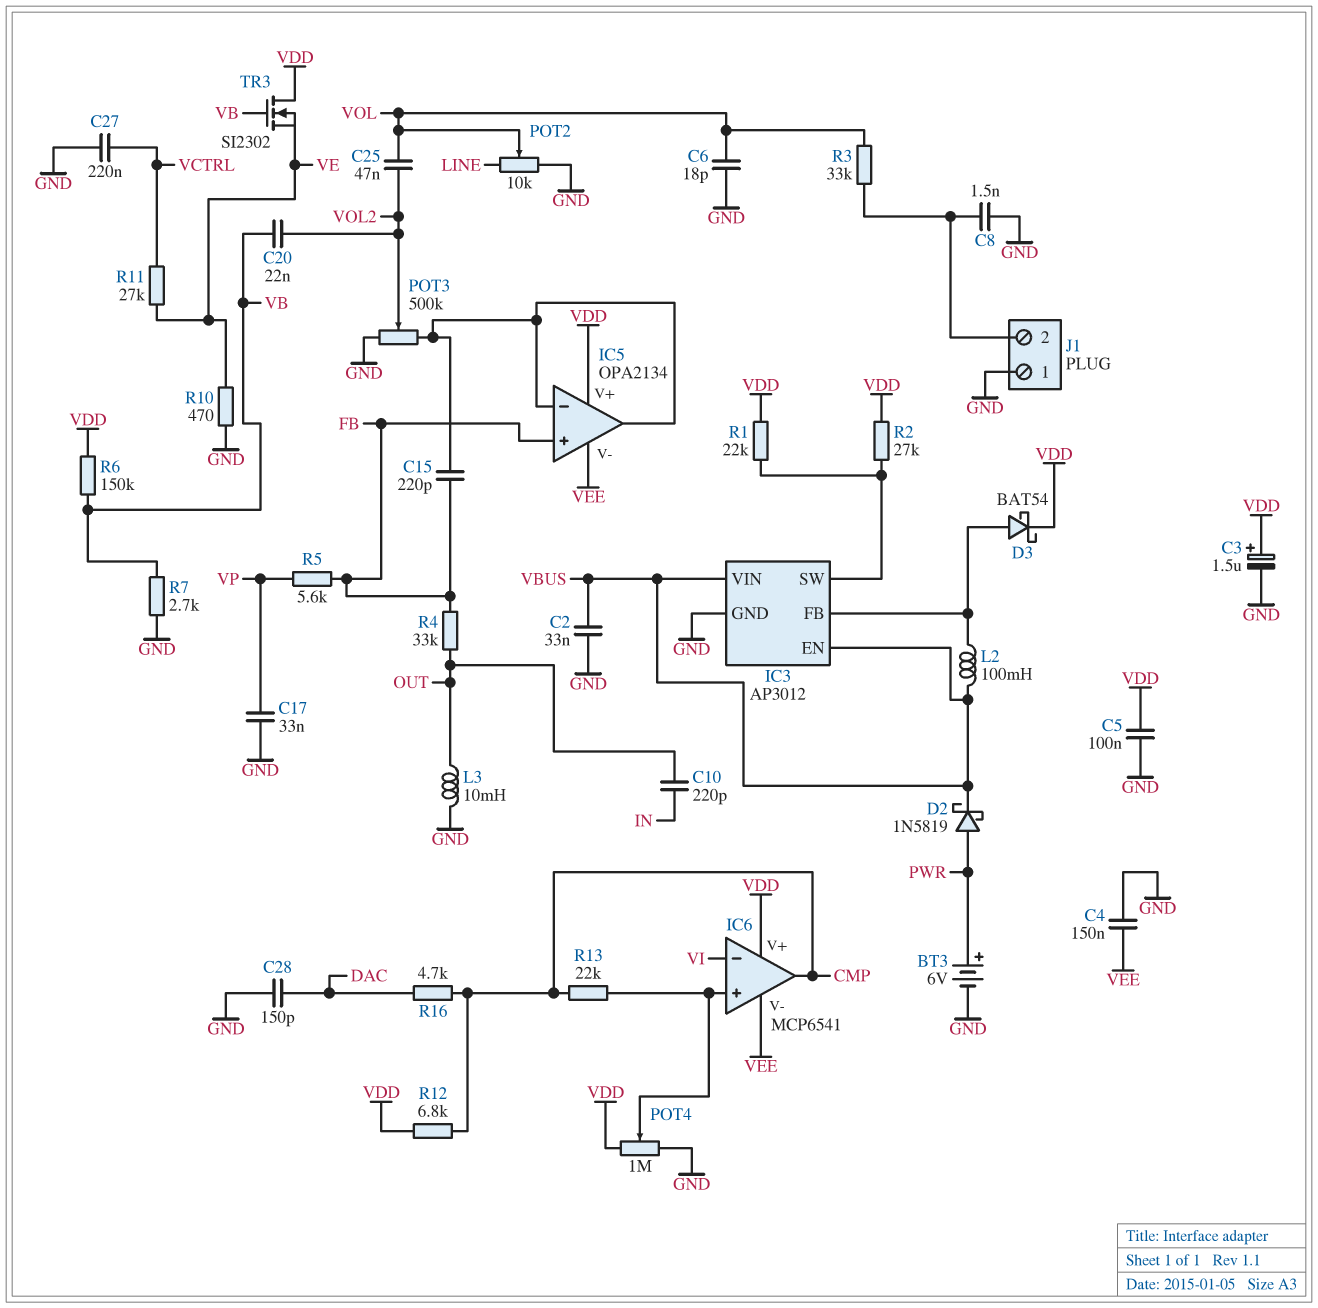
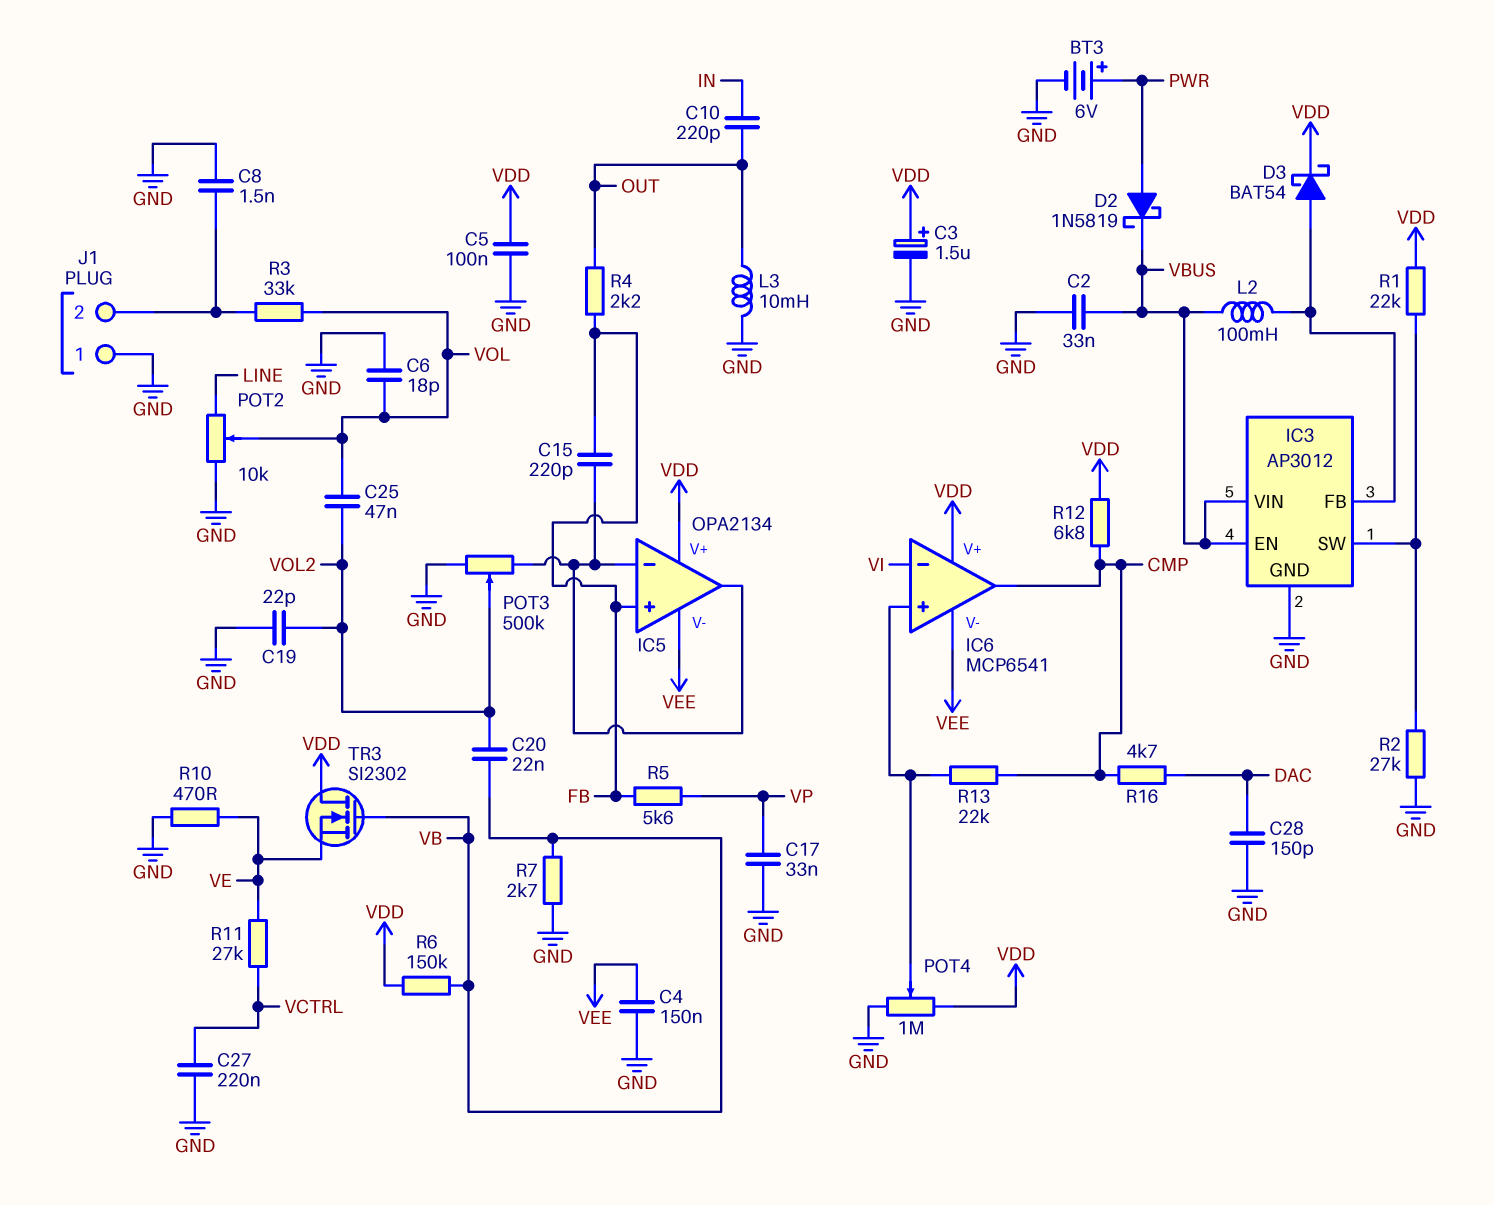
C19: none -> 22pF (GND, VOL2)
R2: 27k (IC3/SW, VDD) -> 27k (GND, IC3/SW)
R4: 33k (FB, OUT) -> 2.2k (FB, OUT)

